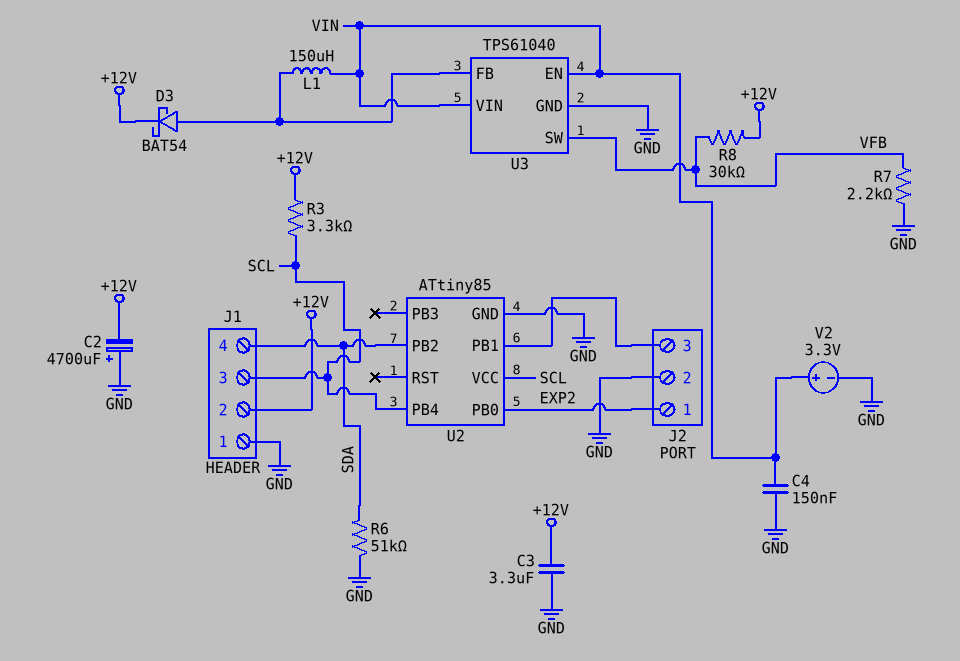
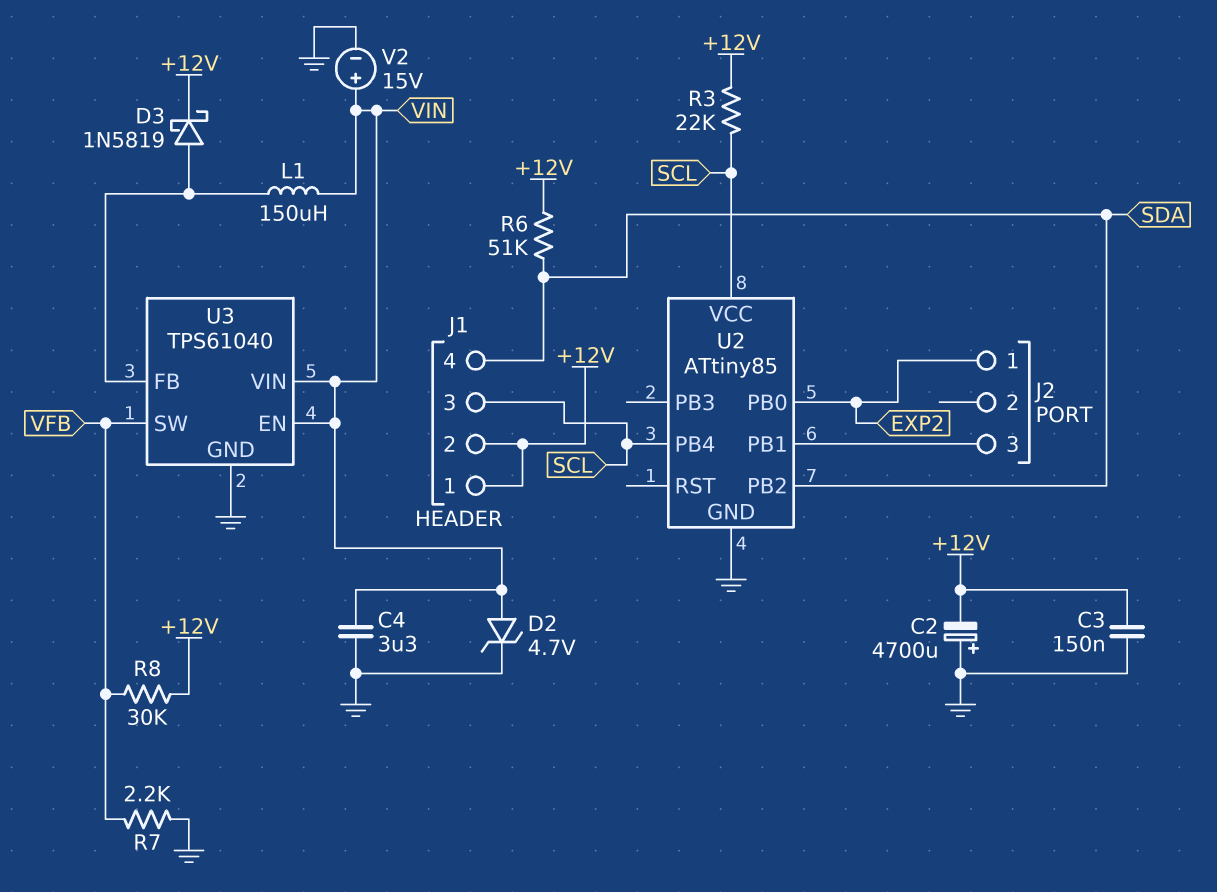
C3: 3.3uF (+12V, GND) -> 150nF (+12V, GND)
C4: 150nF (GND, VIN) -> 3.3uF (GND, VIN)
D2: none -> zener 4.7V (A VIN, K GND)
D3: schottky BAT54 (A U3/FB, K +12V) -> schottky 1N5819 (A U3/FB, K +12V)
J1 pin 1: GND -> +12V
J2 pin 2: GND -> none
R3: 3.3k (+12V, SCL) -> 22k (+12V, SCL)
R6: 51k (GND, SDA) -> 51k (+12V, SDA)
V2: 3.3V (plus VIN, minus GND) -> 15V (plus VIN, minus GND)

